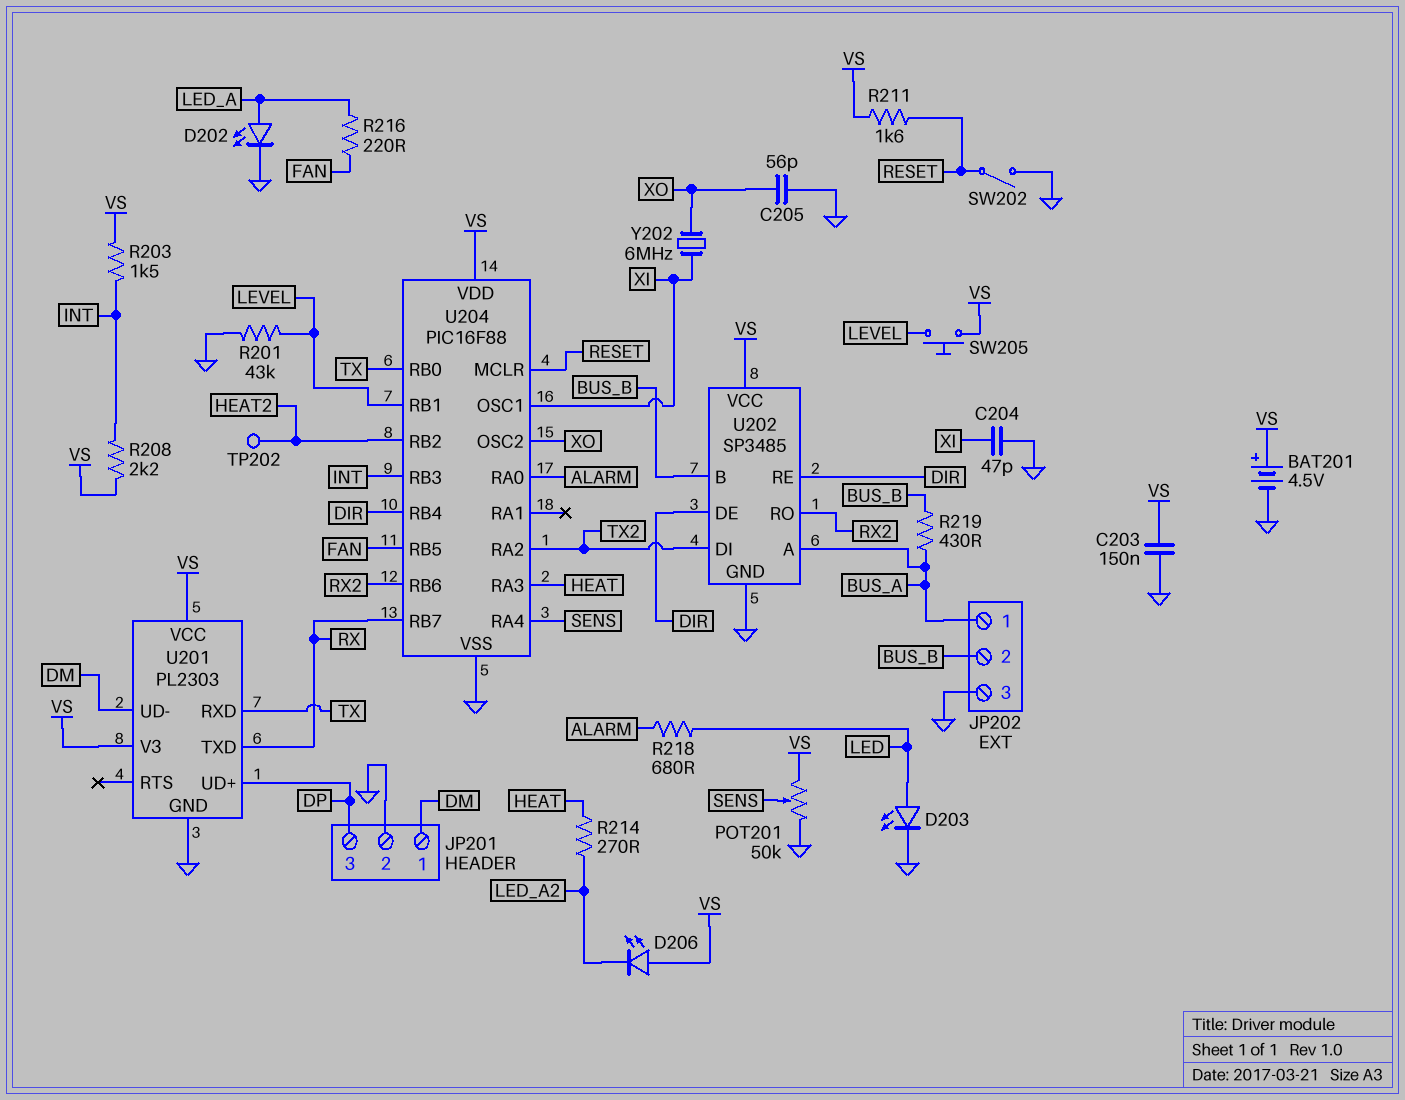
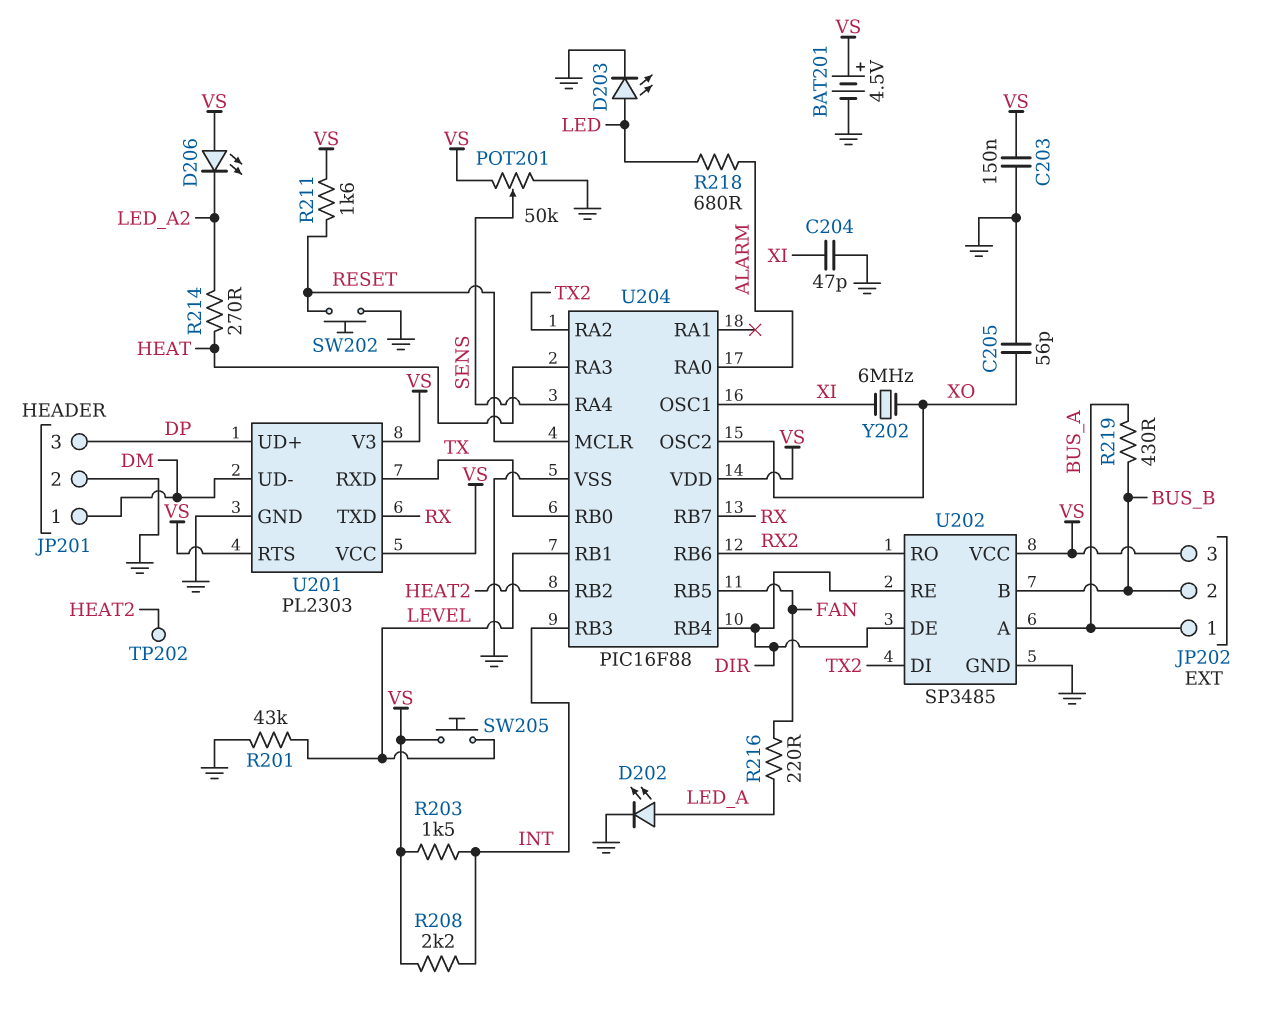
JP202 pin 3: GND -> VS
SW202: switch (GND, RESET) -> button (GND, RESET)
U201 pin RTS: none -> VS

